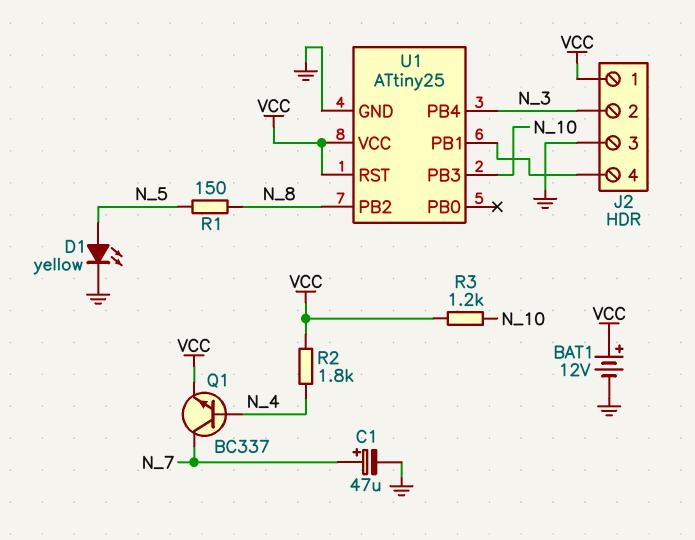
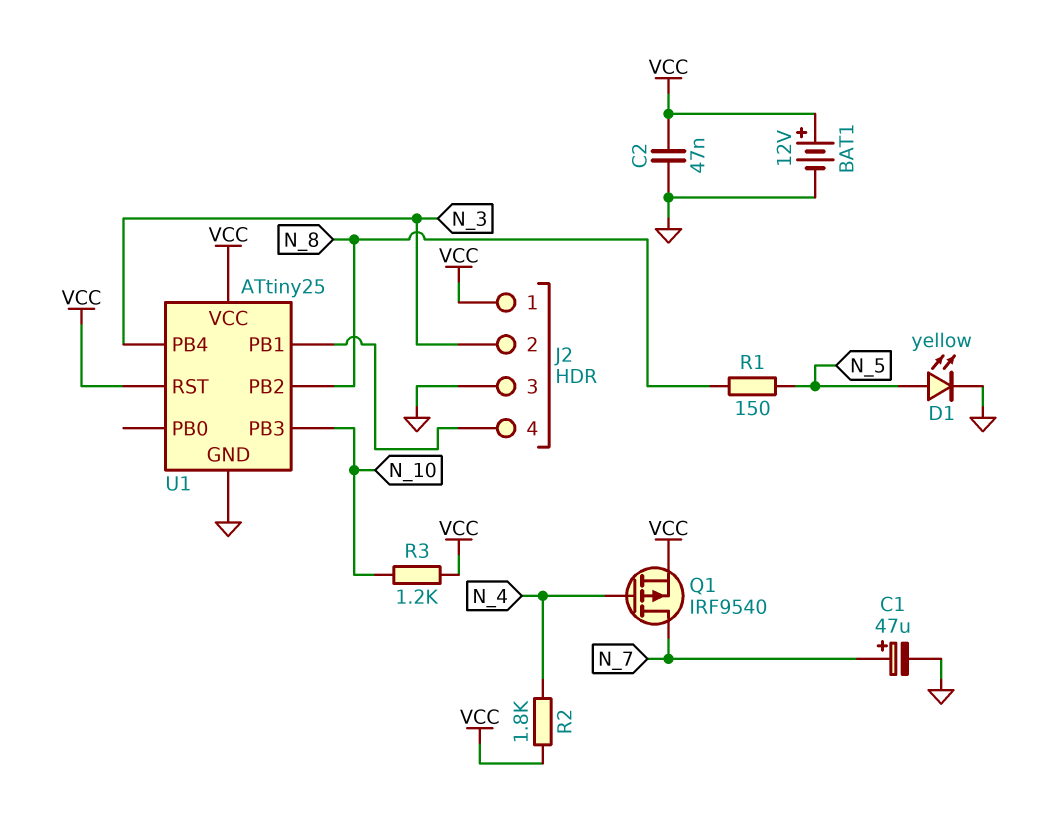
C2: none -> 47nF (GND, VCC)
Q1: NPN BC337 (B N_4, C N_7, E VCC) -> PMOS IRF9540 (G N_4, D N_7, S VCC)

